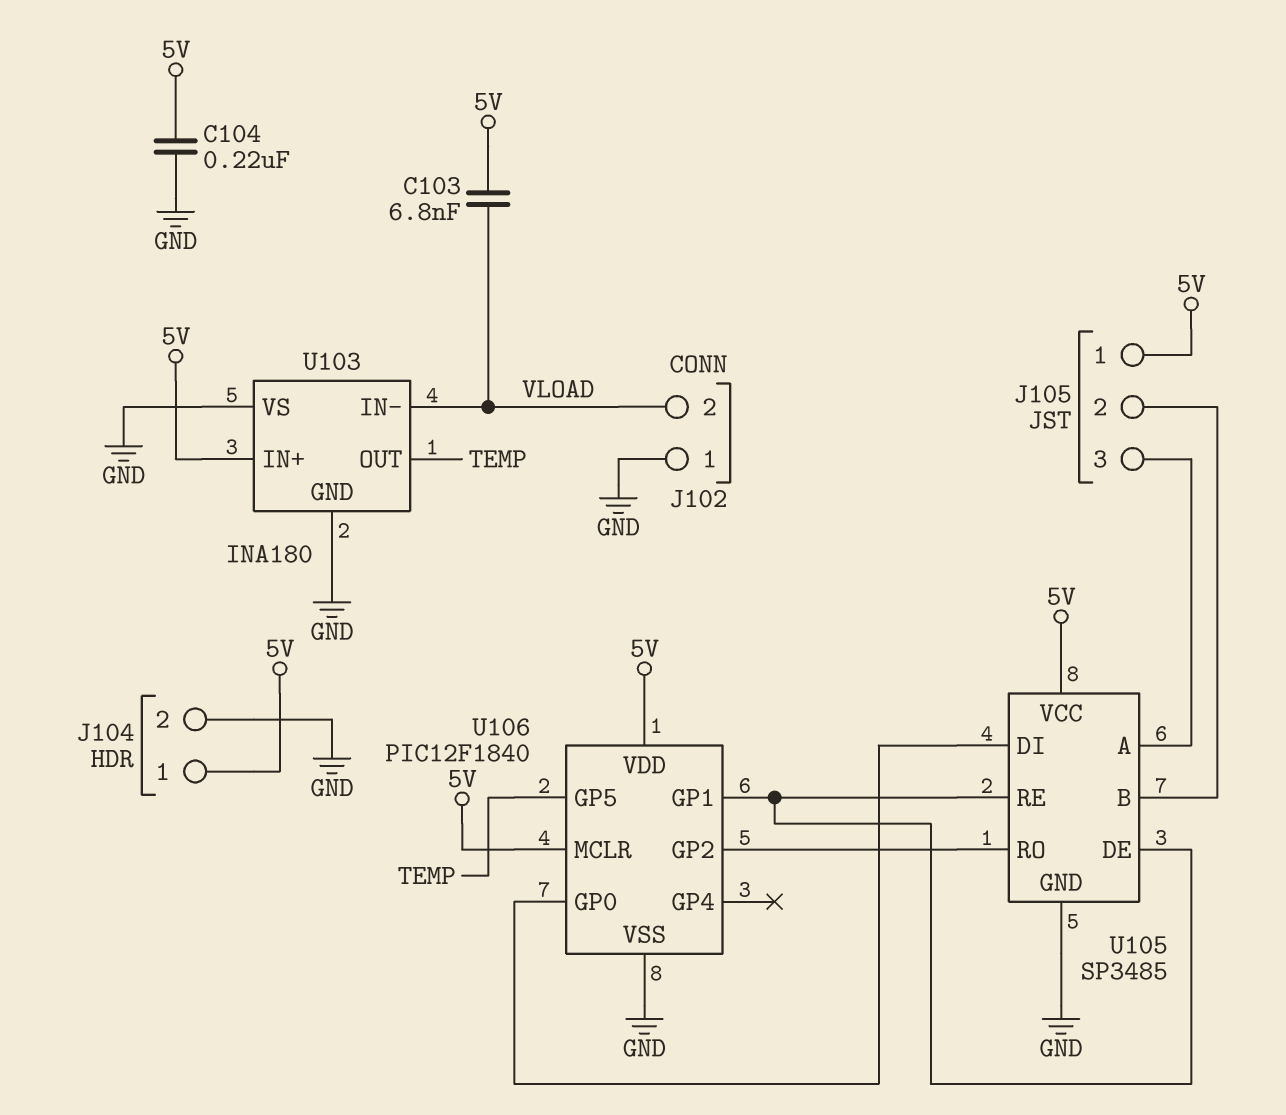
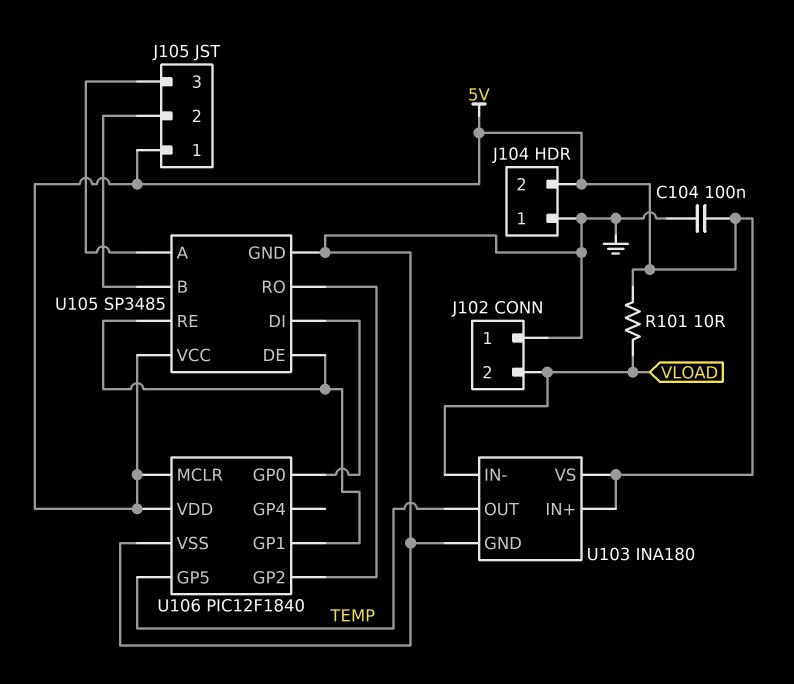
C103: 6.8nF (5V, VLOAD) -> none
C104: 220nF (5V, GND) -> 100nF (5V, GND)
J104 pin 1: 5V -> GND
J104 pin 2: GND -> 5V
R101: none -> 10 (5V, VLOAD)
U103 pin VS: GND -> 5V

